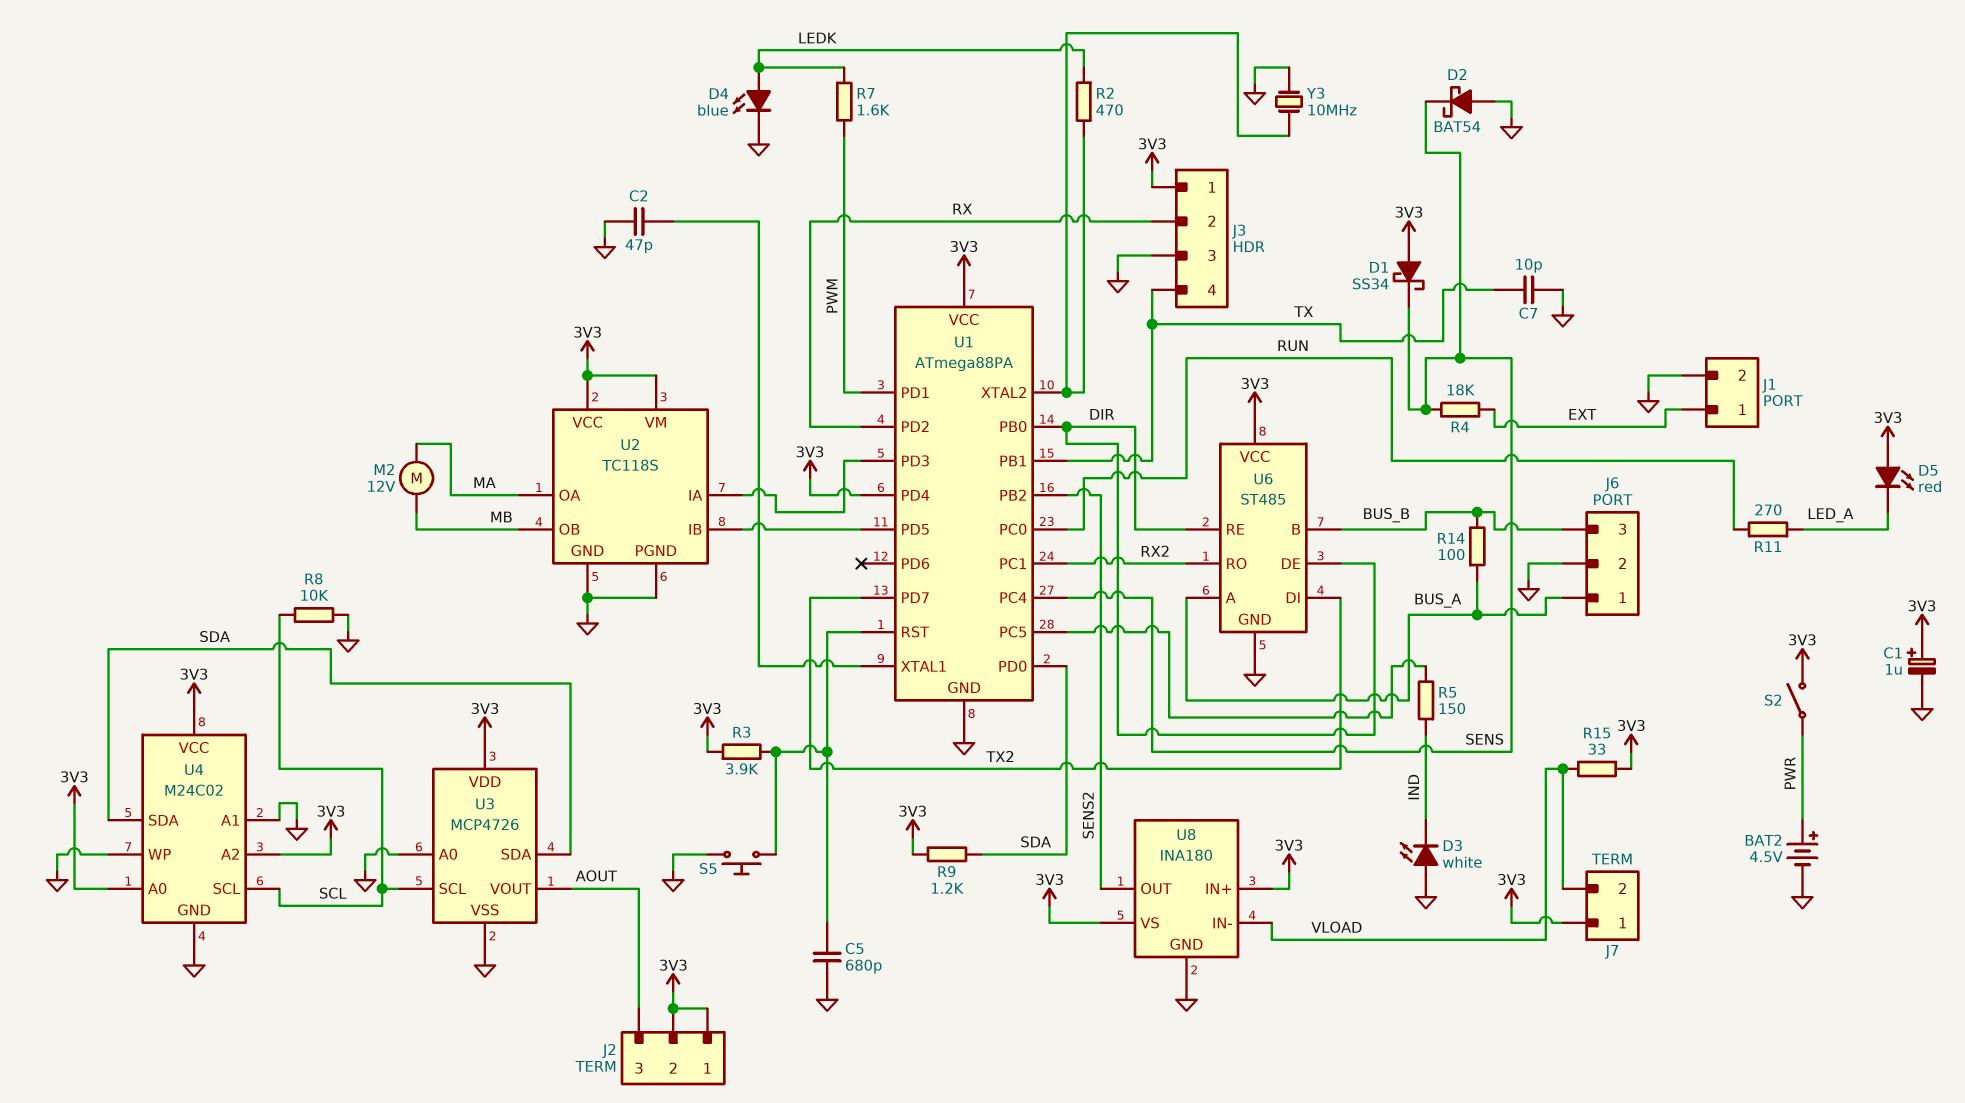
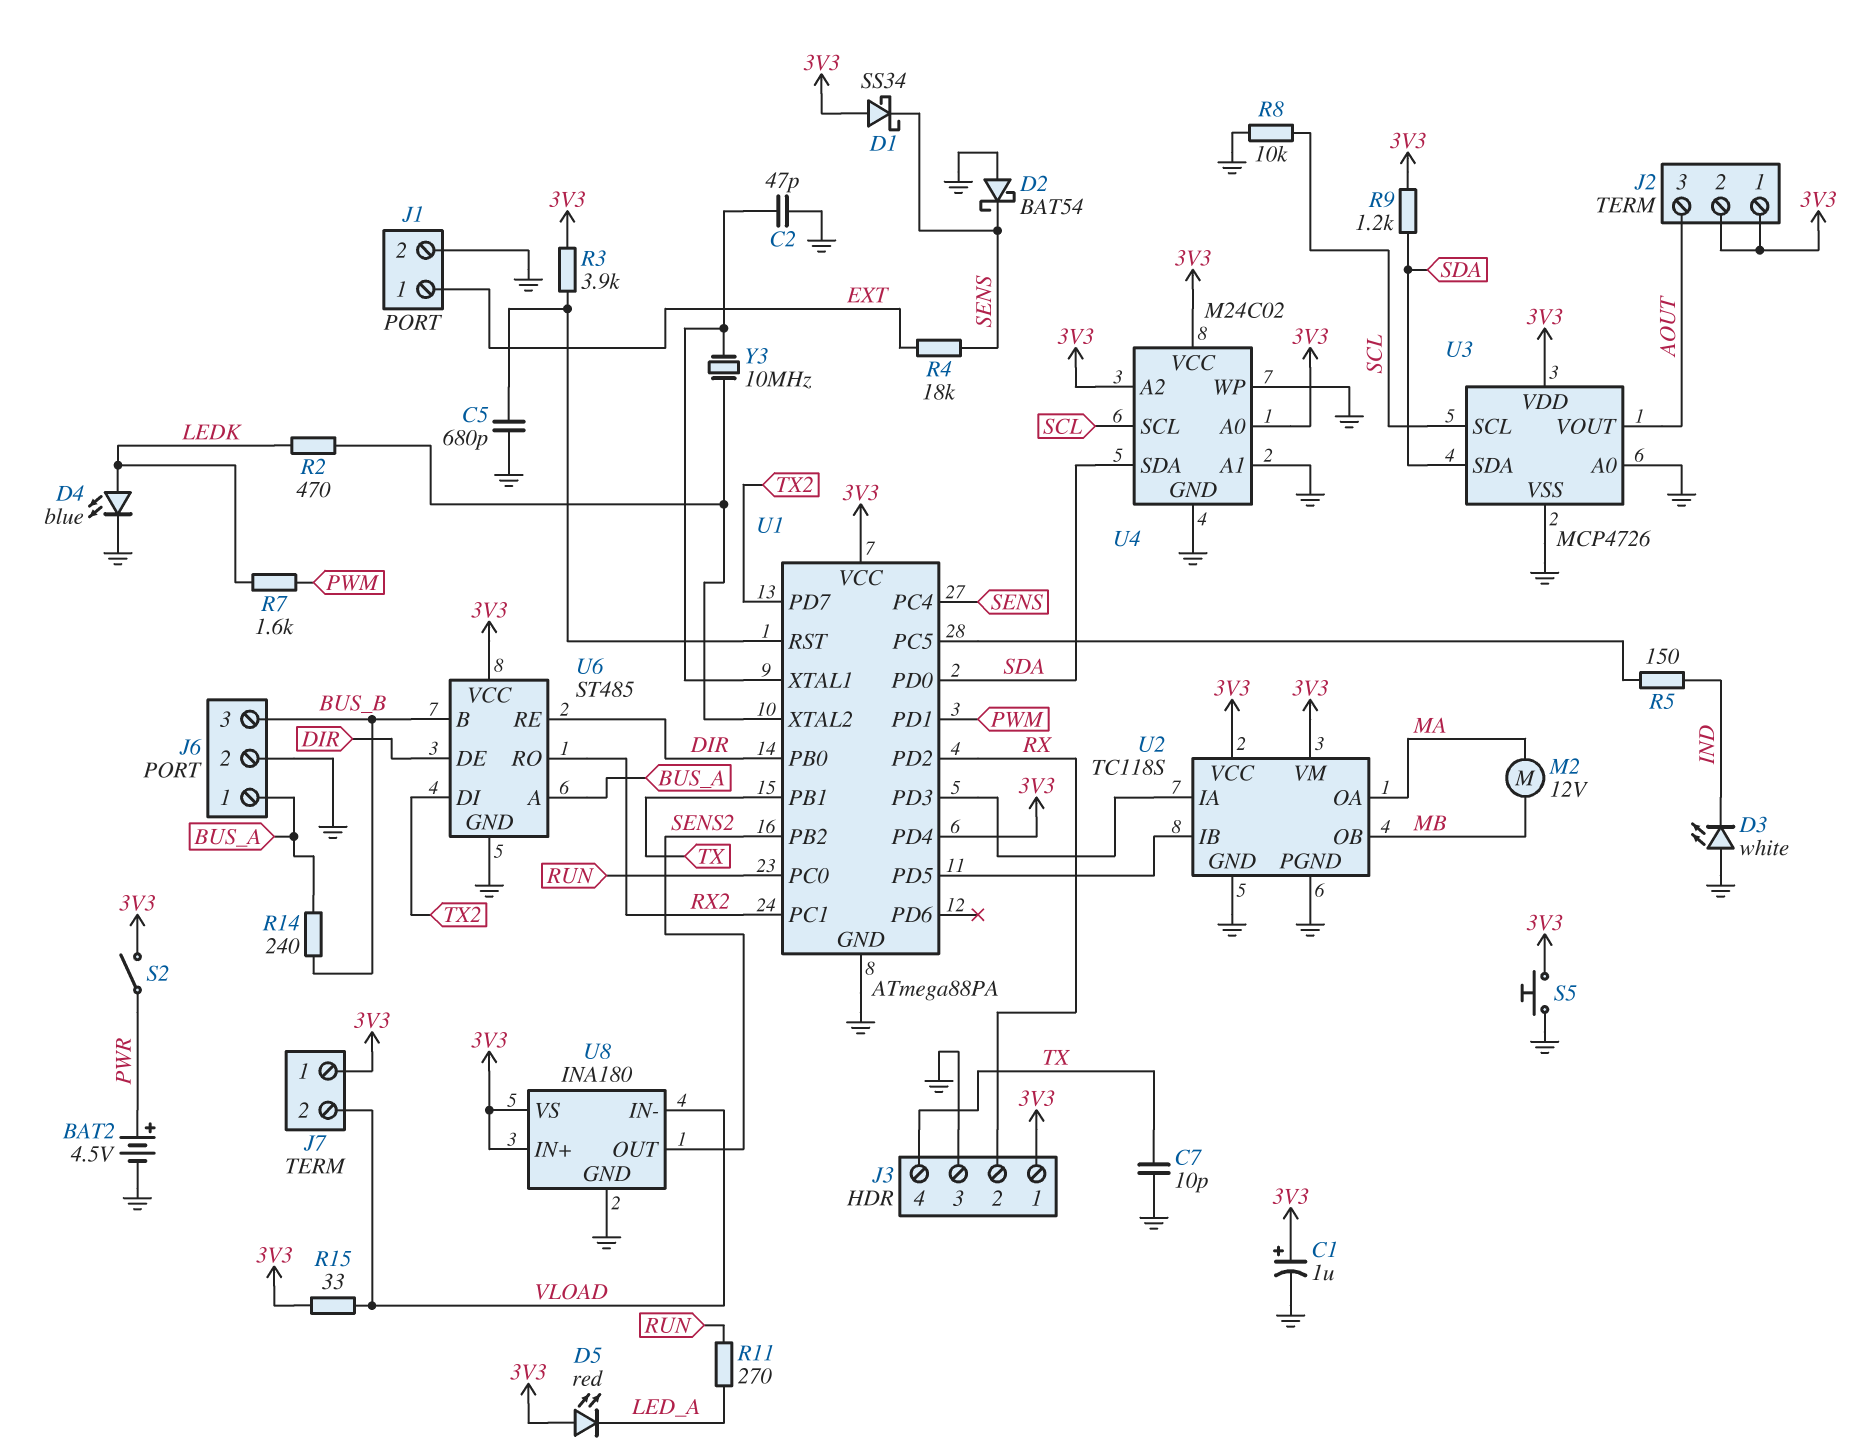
R14: 100 (BUS_A, BUS_B) -> 240 (BUS_A, BUS_B)
S5: button (GND, U1/RST) -> button (3V3, GND)
Y3: 10MHz (GND, U1/XTAL2) -> 10MHz (U1/XTAL1, U1/XTAL2)

